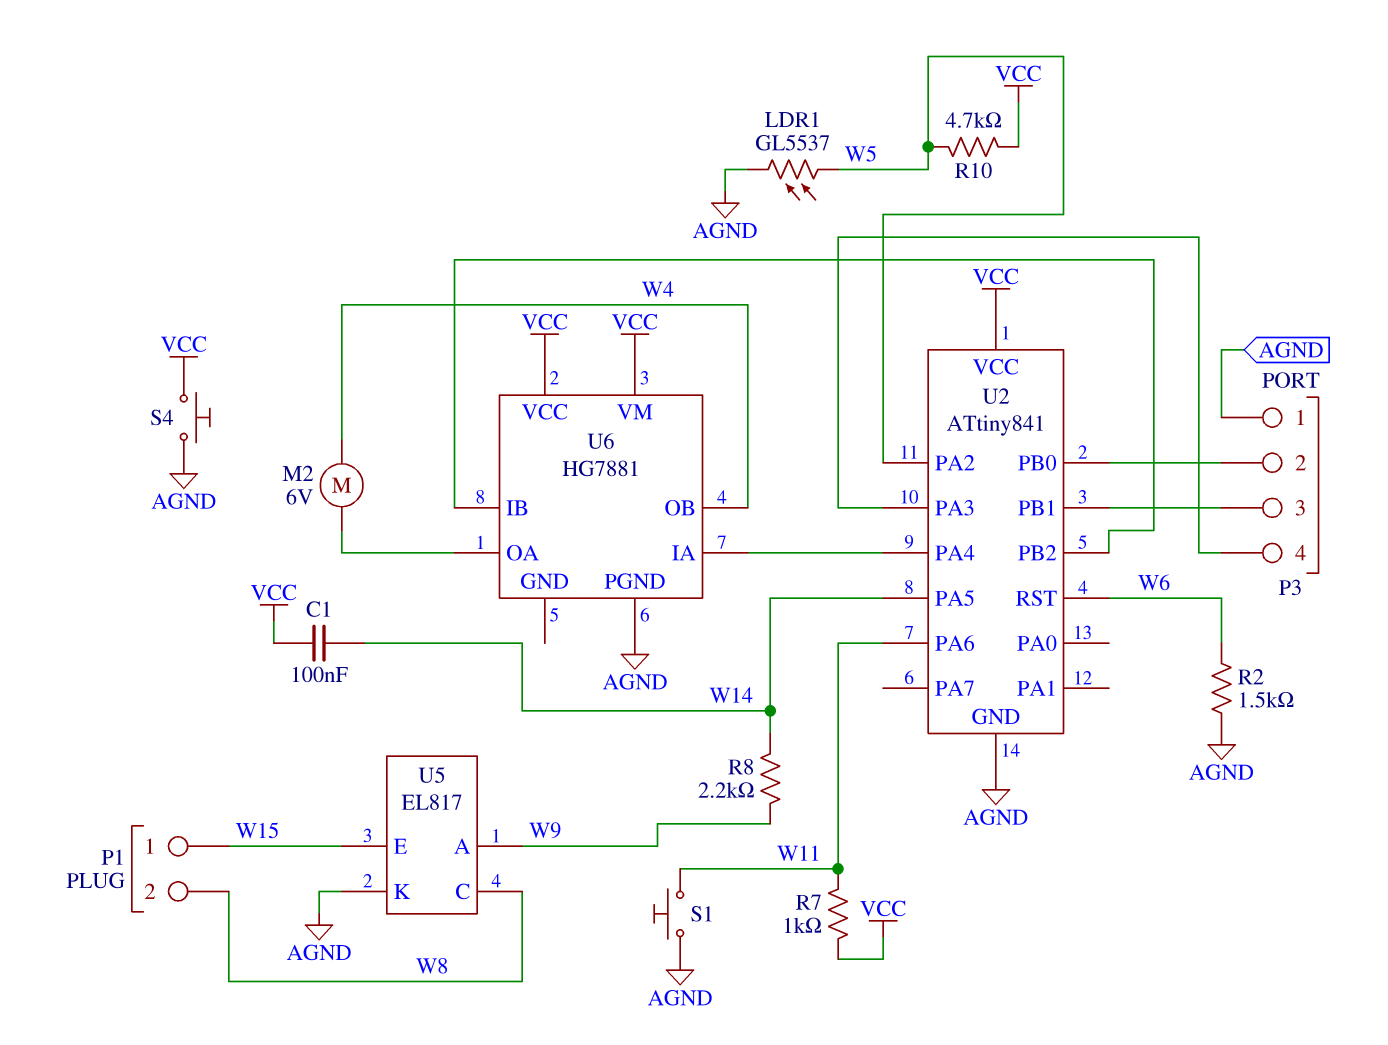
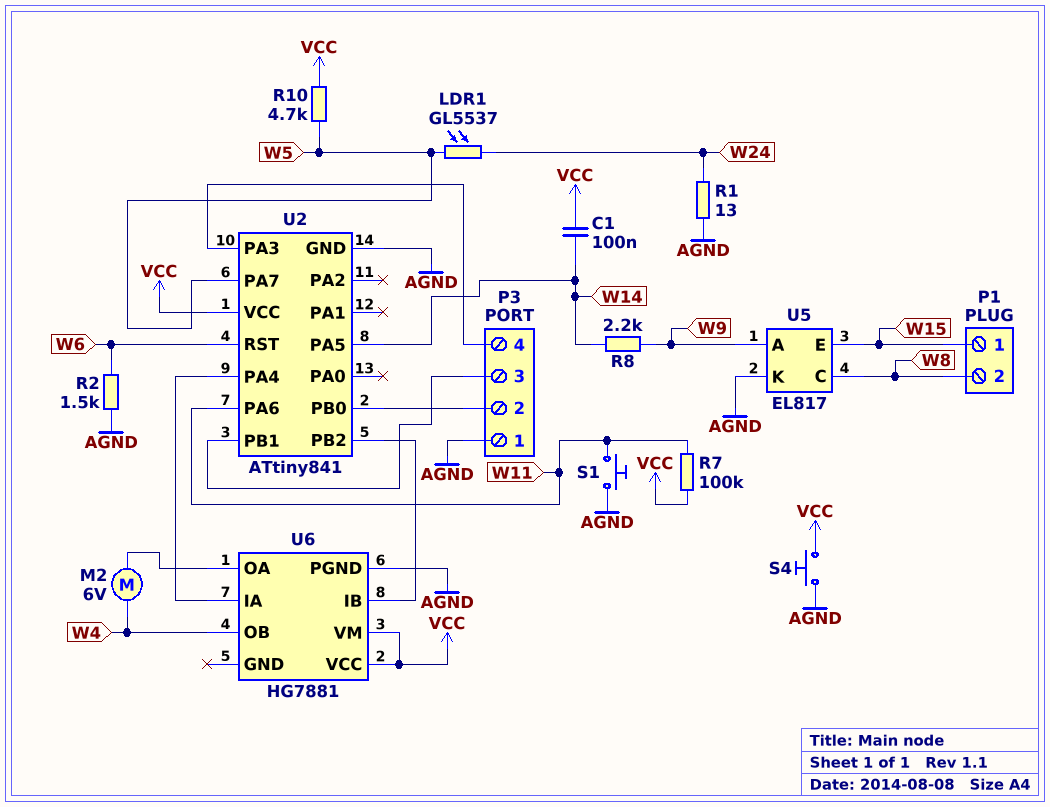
LDR1: GL5537 (AGND, W5) -> GL5537 (W5, W24)
R1: none -> 13 (AGND, W24)
R7: 1k (VCC, W11) -> 100k (VCC, W11)
U2 pin PA2: W5 -> none
U2 pin PA7: none -> W5

